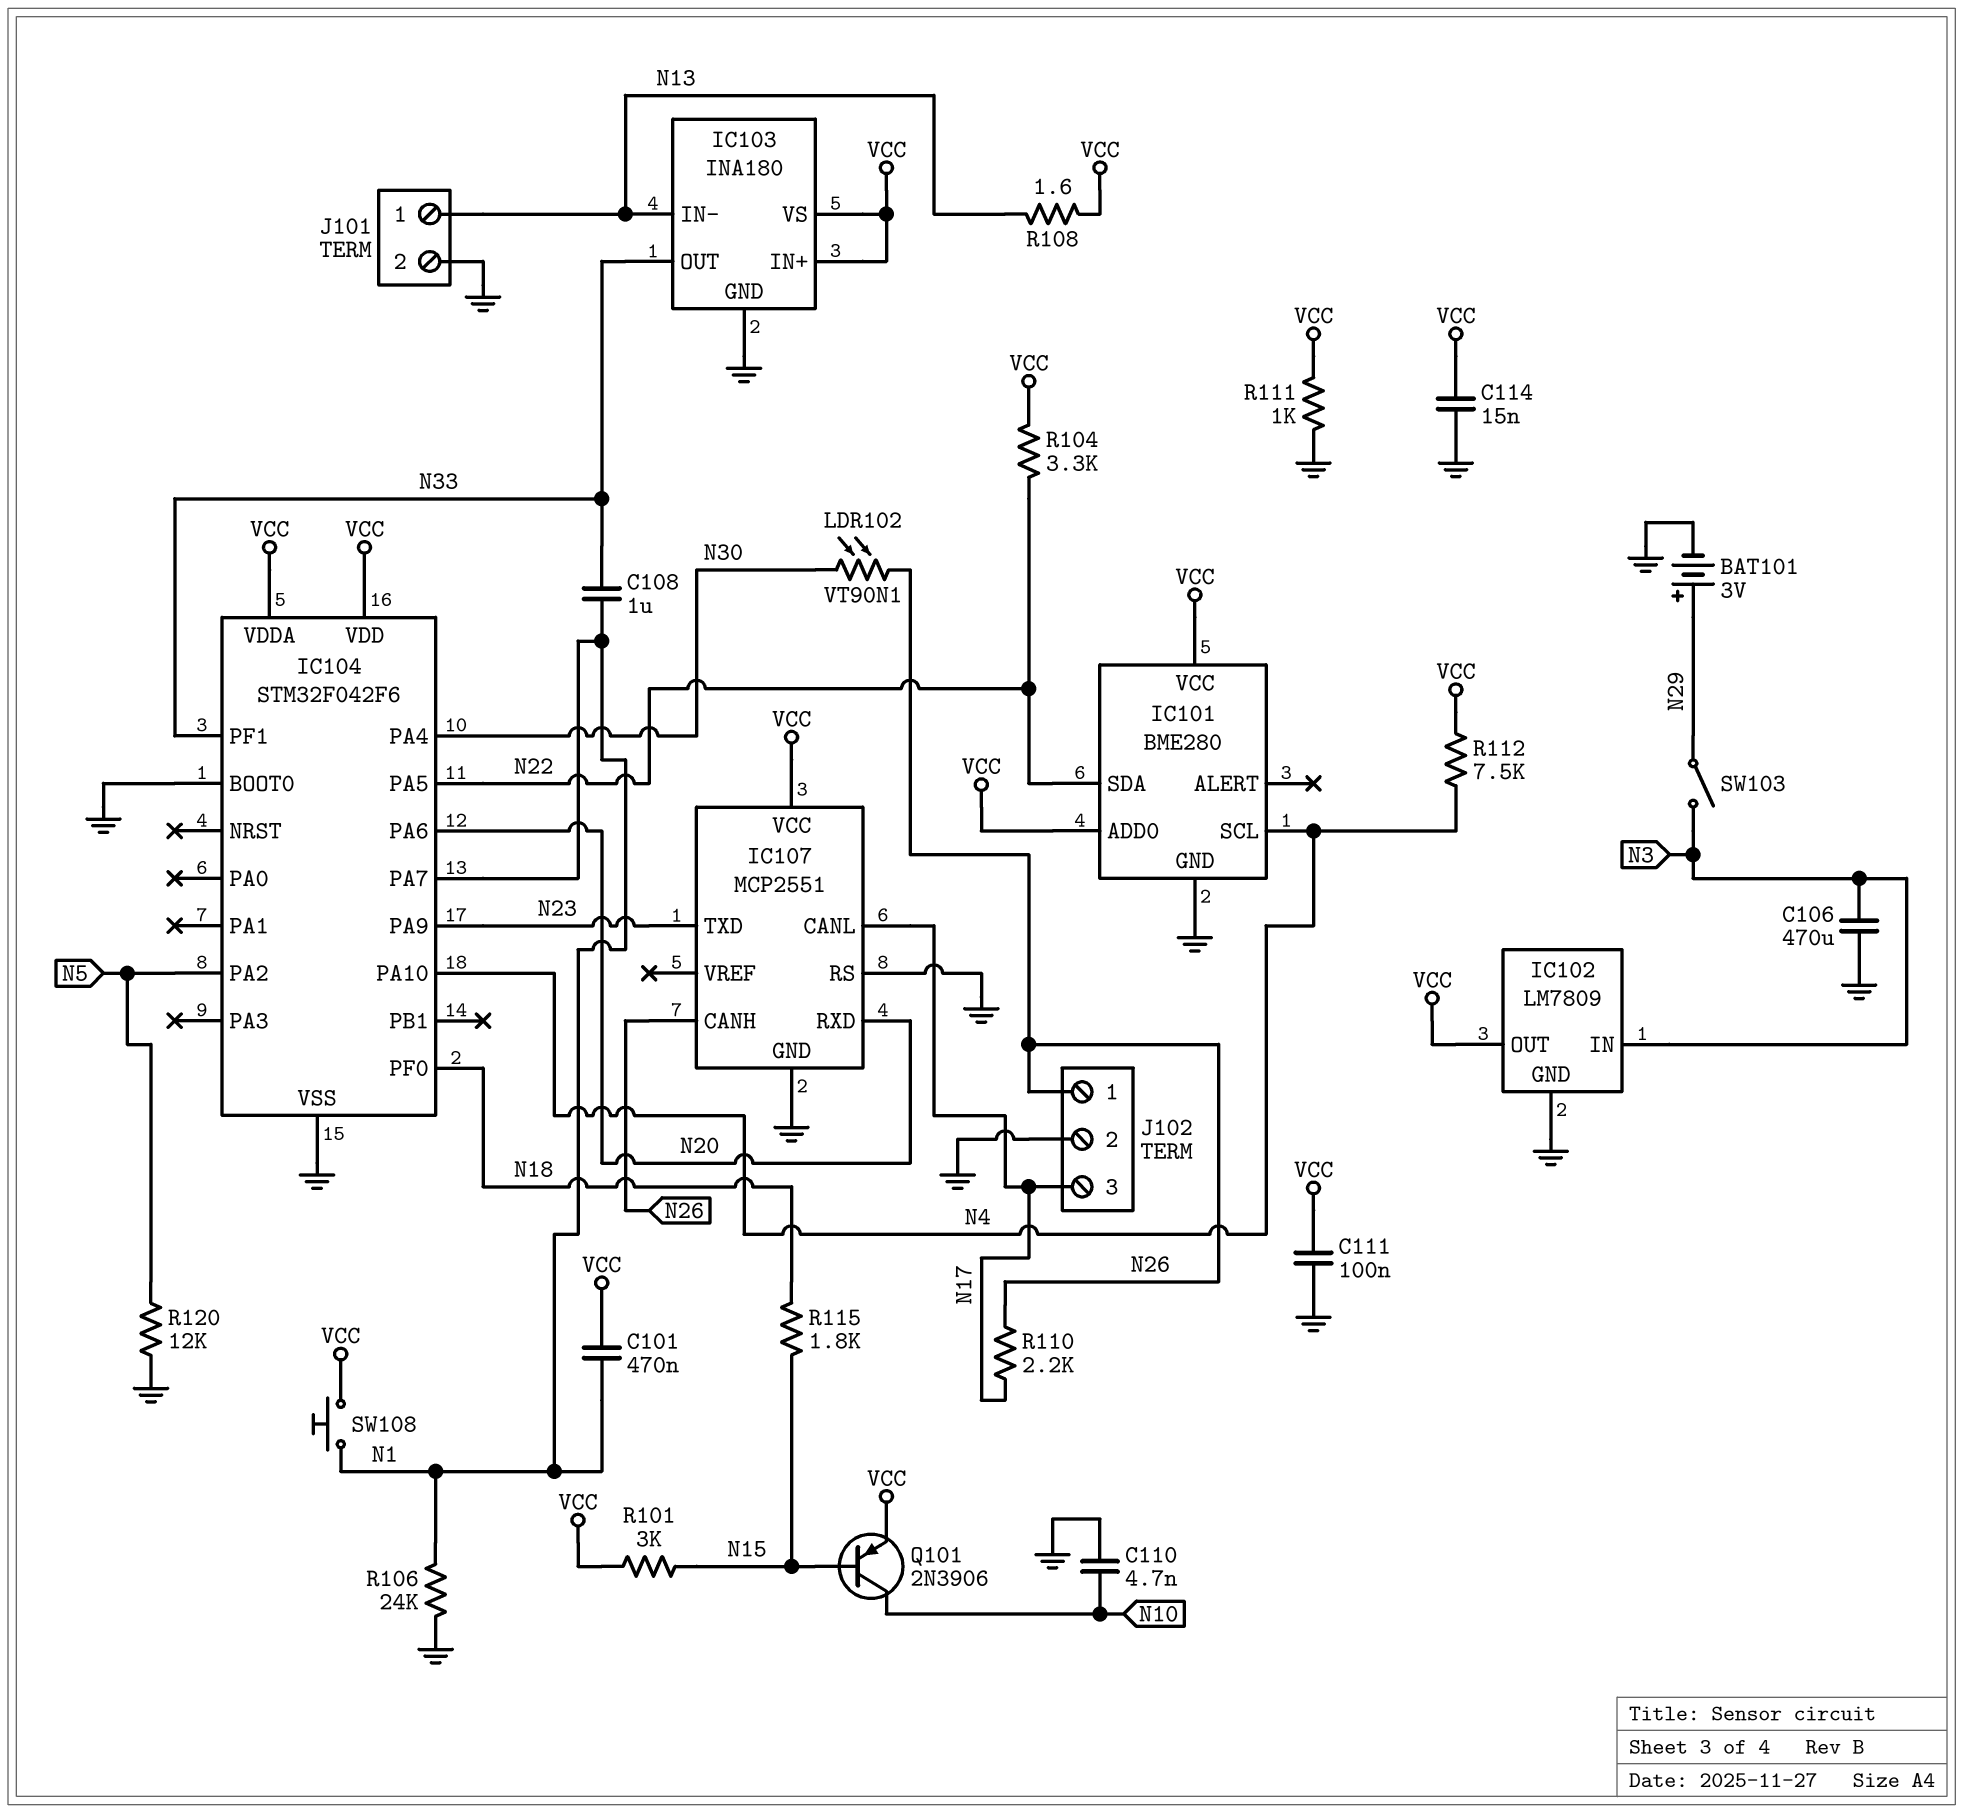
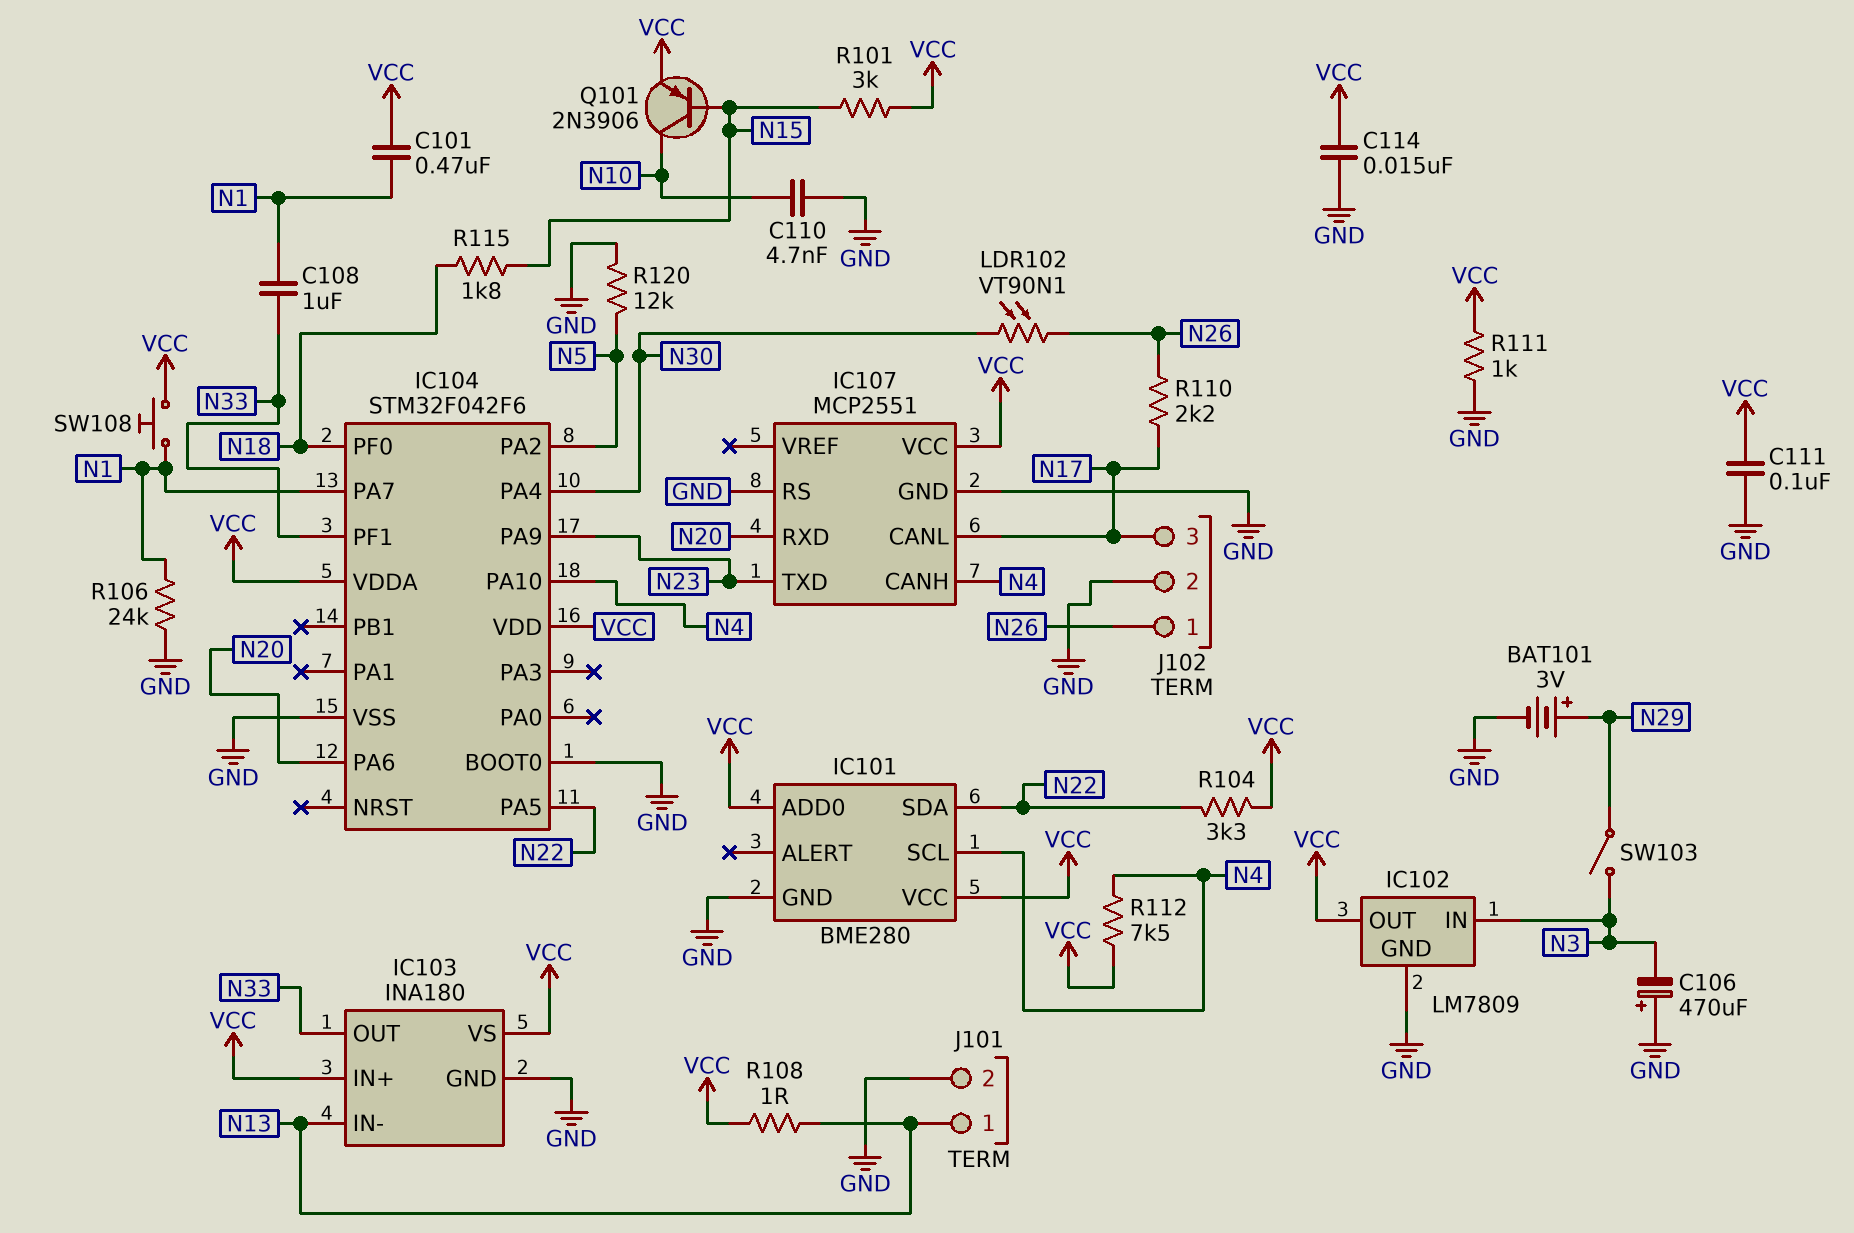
C106: 470uF (GND, N3) -> 470uF (plus GND, minus N3)
IC107 pin CANH: N26 -> N4
R108: 1.6 (N13, VCC) -> 1 (N13, VCC)

